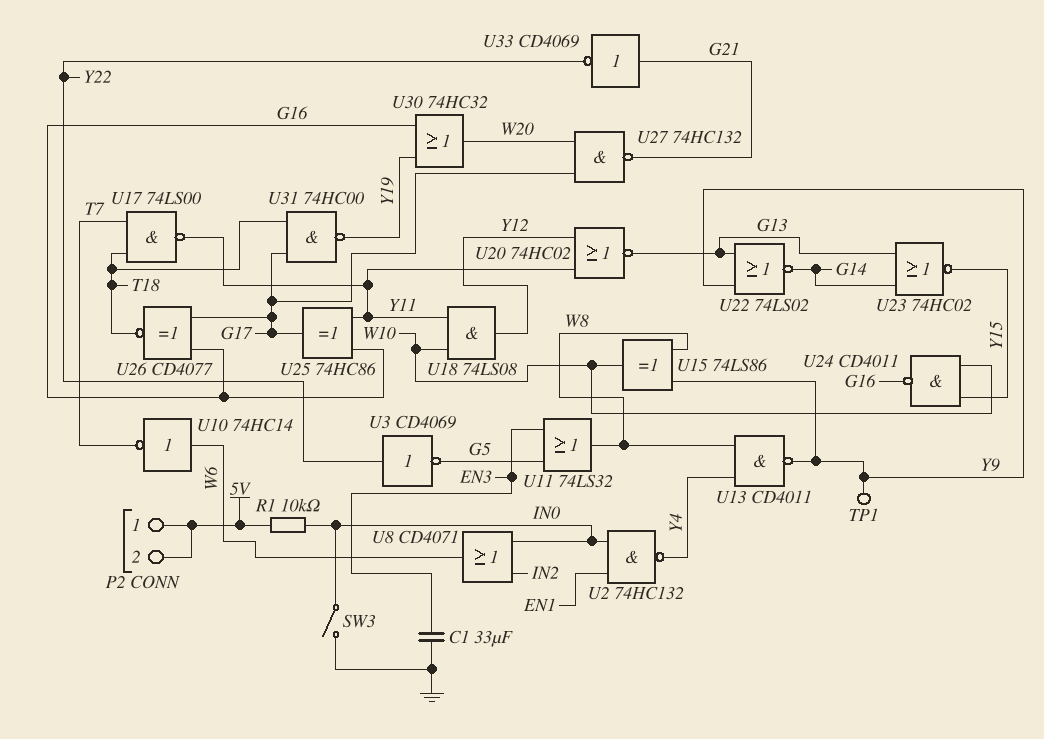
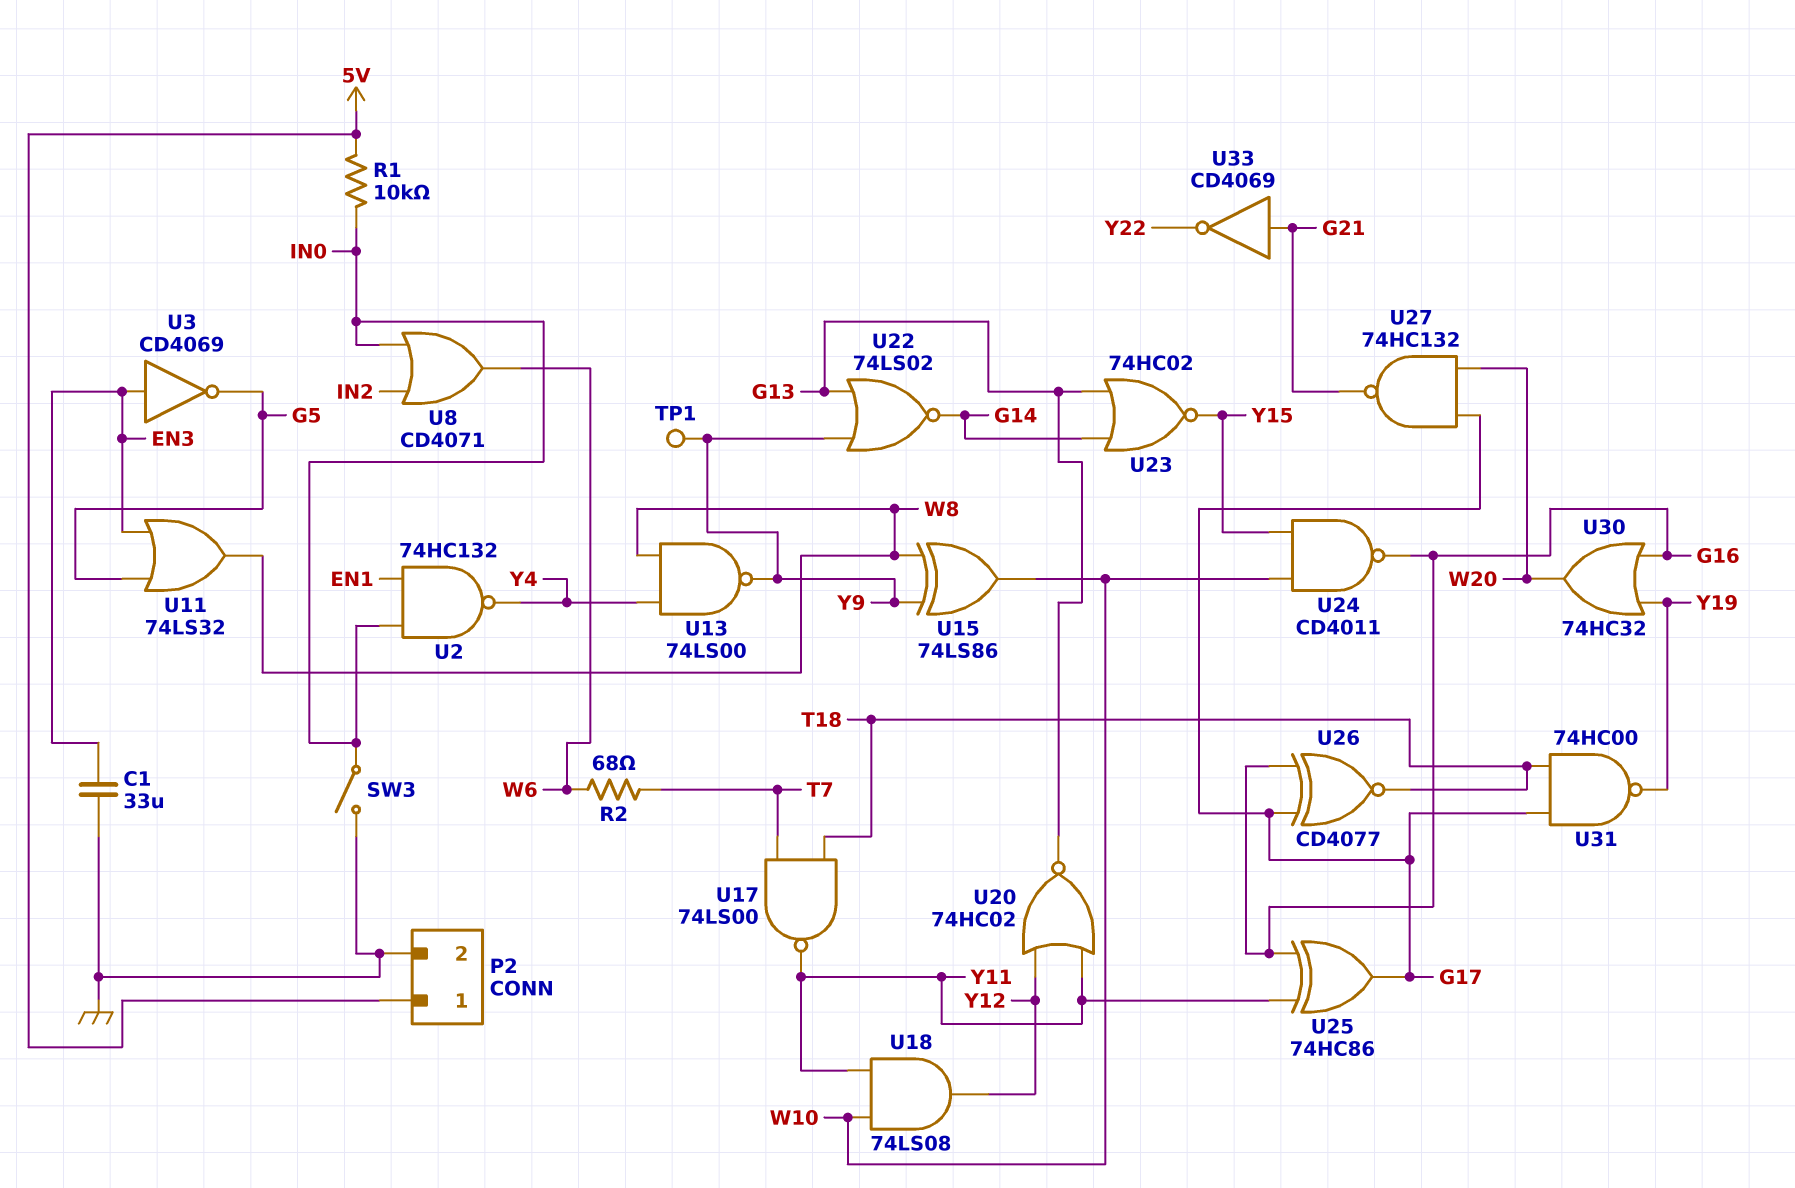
P2 pin 2: 5V -> GND
R2: none -> 68 (T7, W6)
U3: NOT CD4069 (in Y22, out G5) -> NOT CD4069 (in EN3, out G5)
U10: NOT 74HC14 (in W6, out T7) -> none
U13: NAND CD4011 (in W8, in Y4, out Y9) -> NAND 74LS00 (in W8, in Y4, out Y9)

